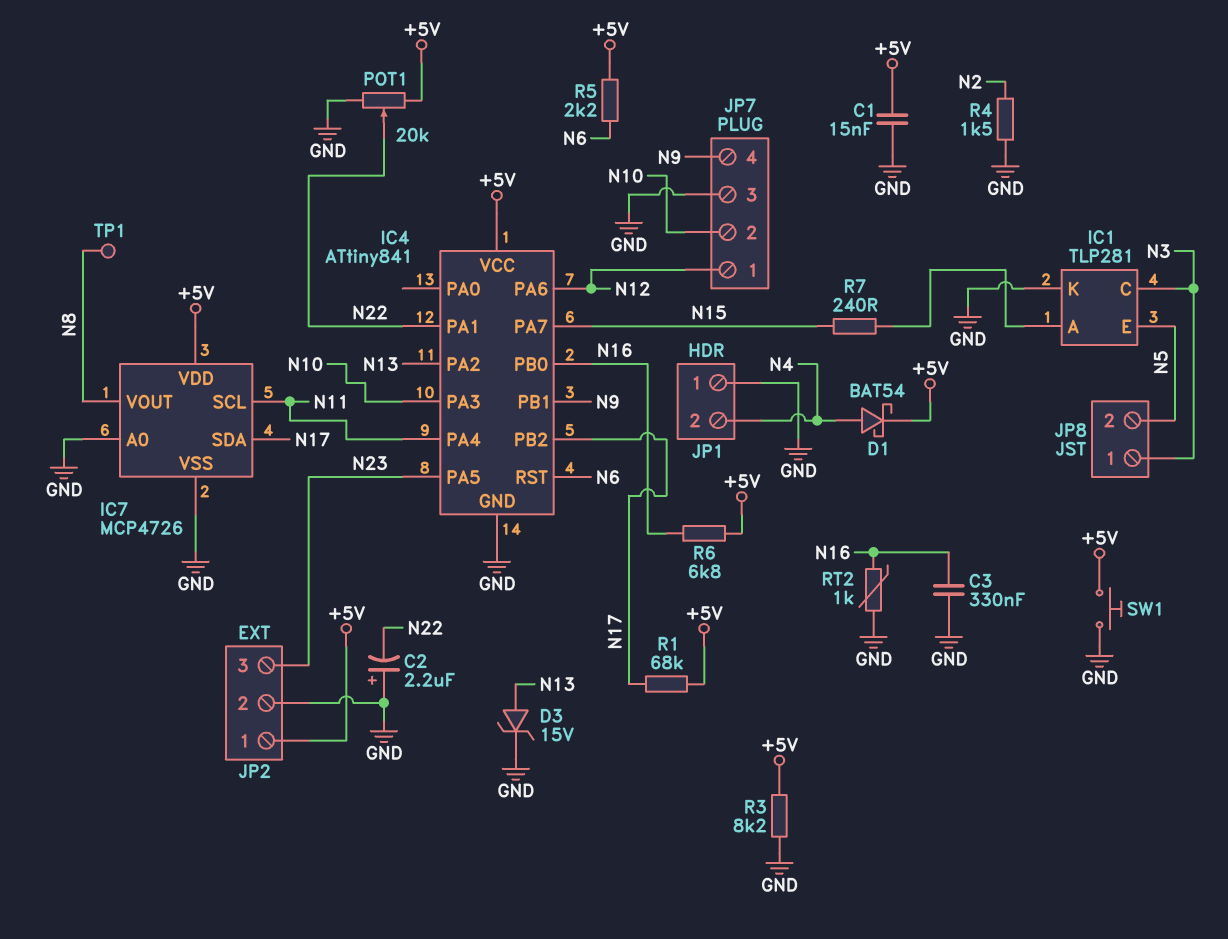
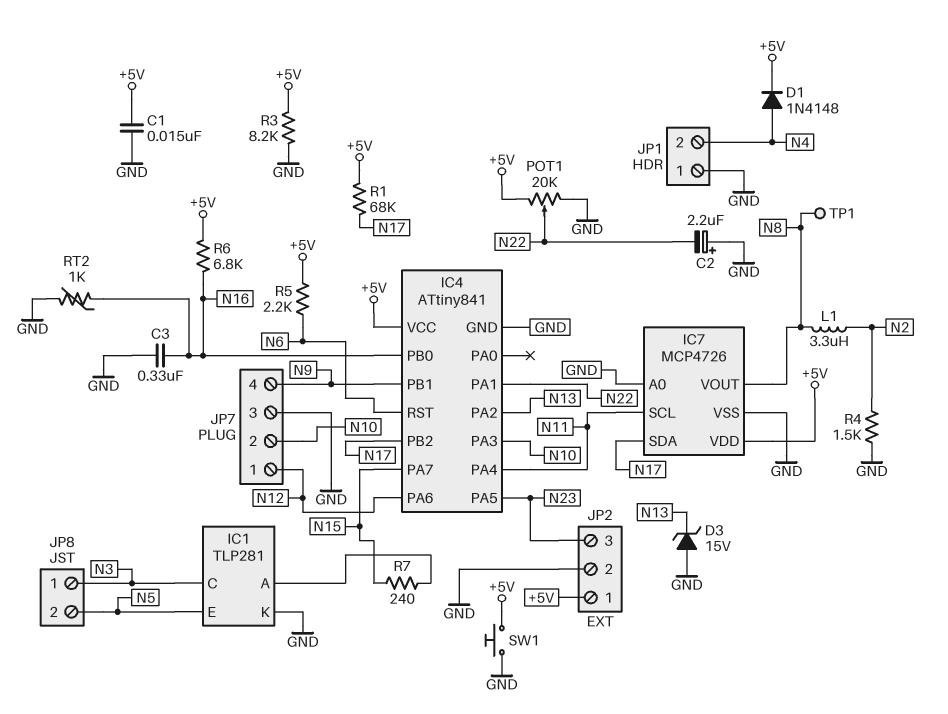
D1: schottky BAT54 (A N4, K +5V) -> diode 1N4148 (A N4, K +5V)
D3: zener 15V (A N13, K GND) -> zener 15V (A GND, K N13)
L1: none -> 3.3uH (N2, N8)

